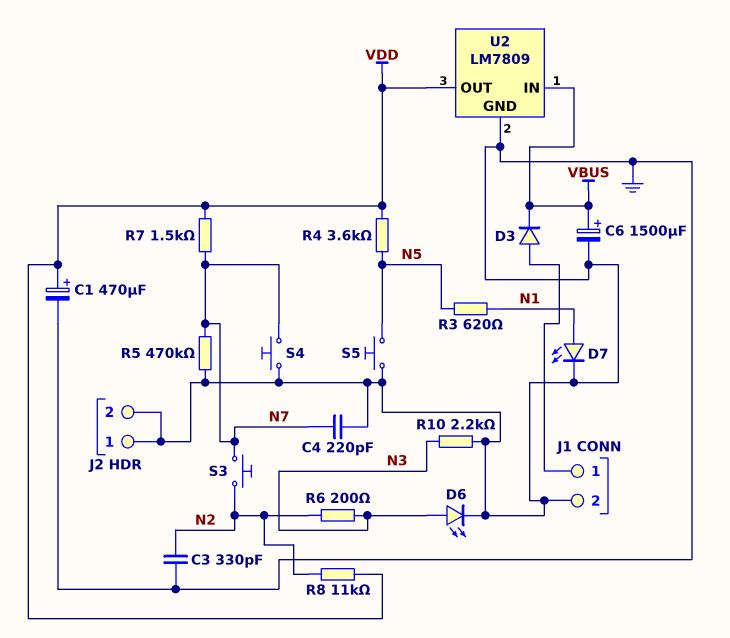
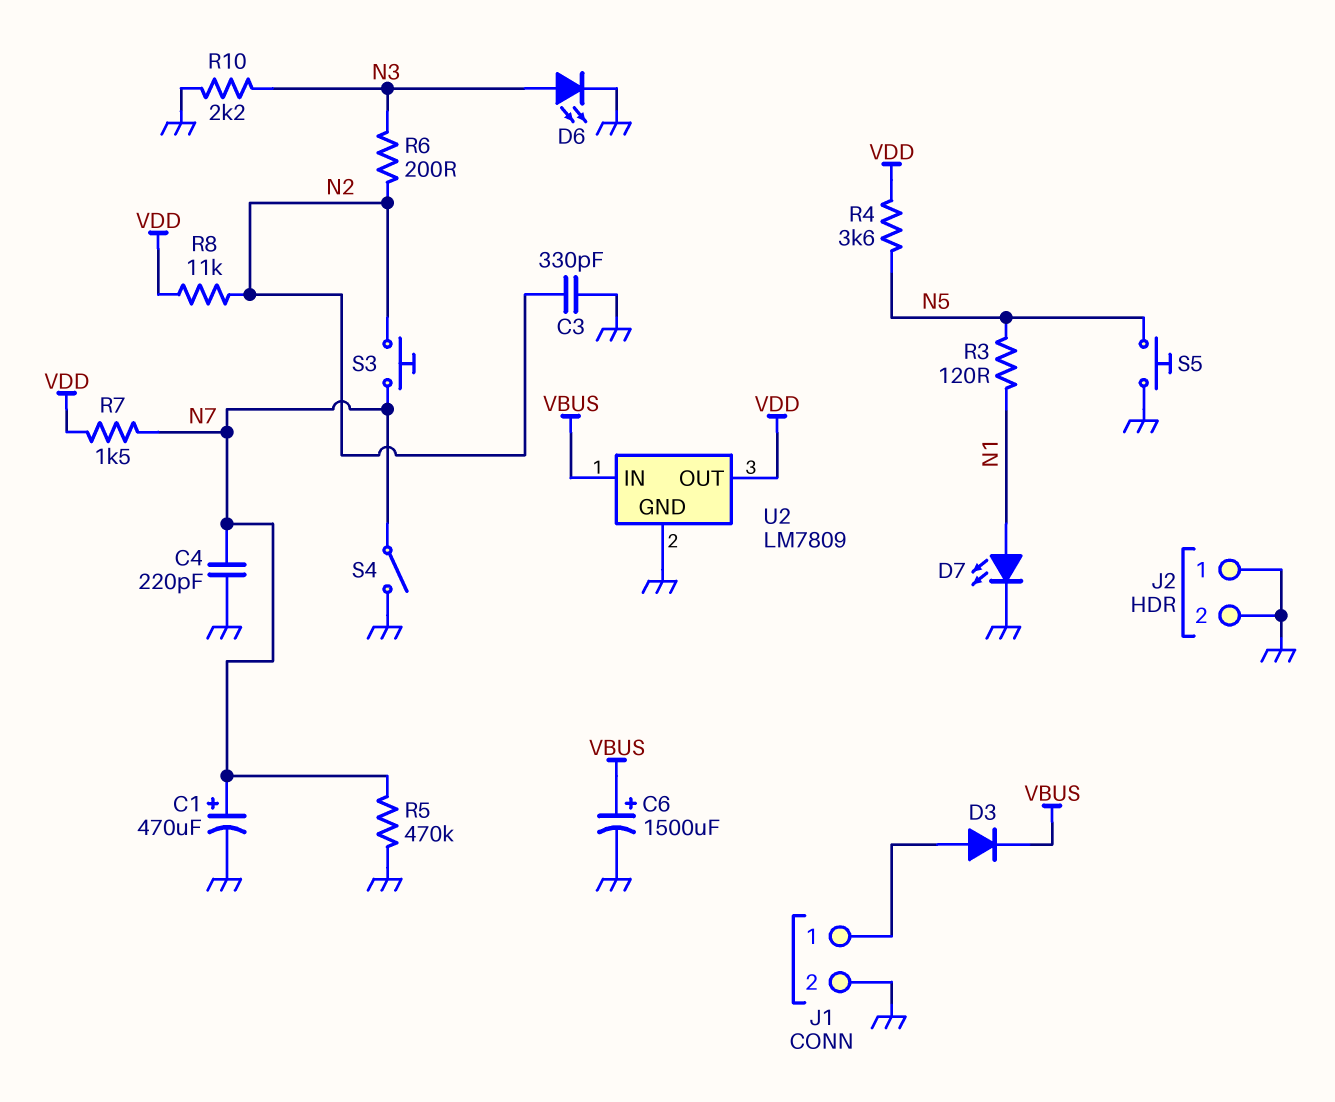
C1: 470uF (plus VDD, minus GND) -> 470uF (plus N7, minus GND)
R3: 620 (N1, N5) -> 120 (N1, N5)
S4: button (GND, N7) -> switch (GND, N7)

